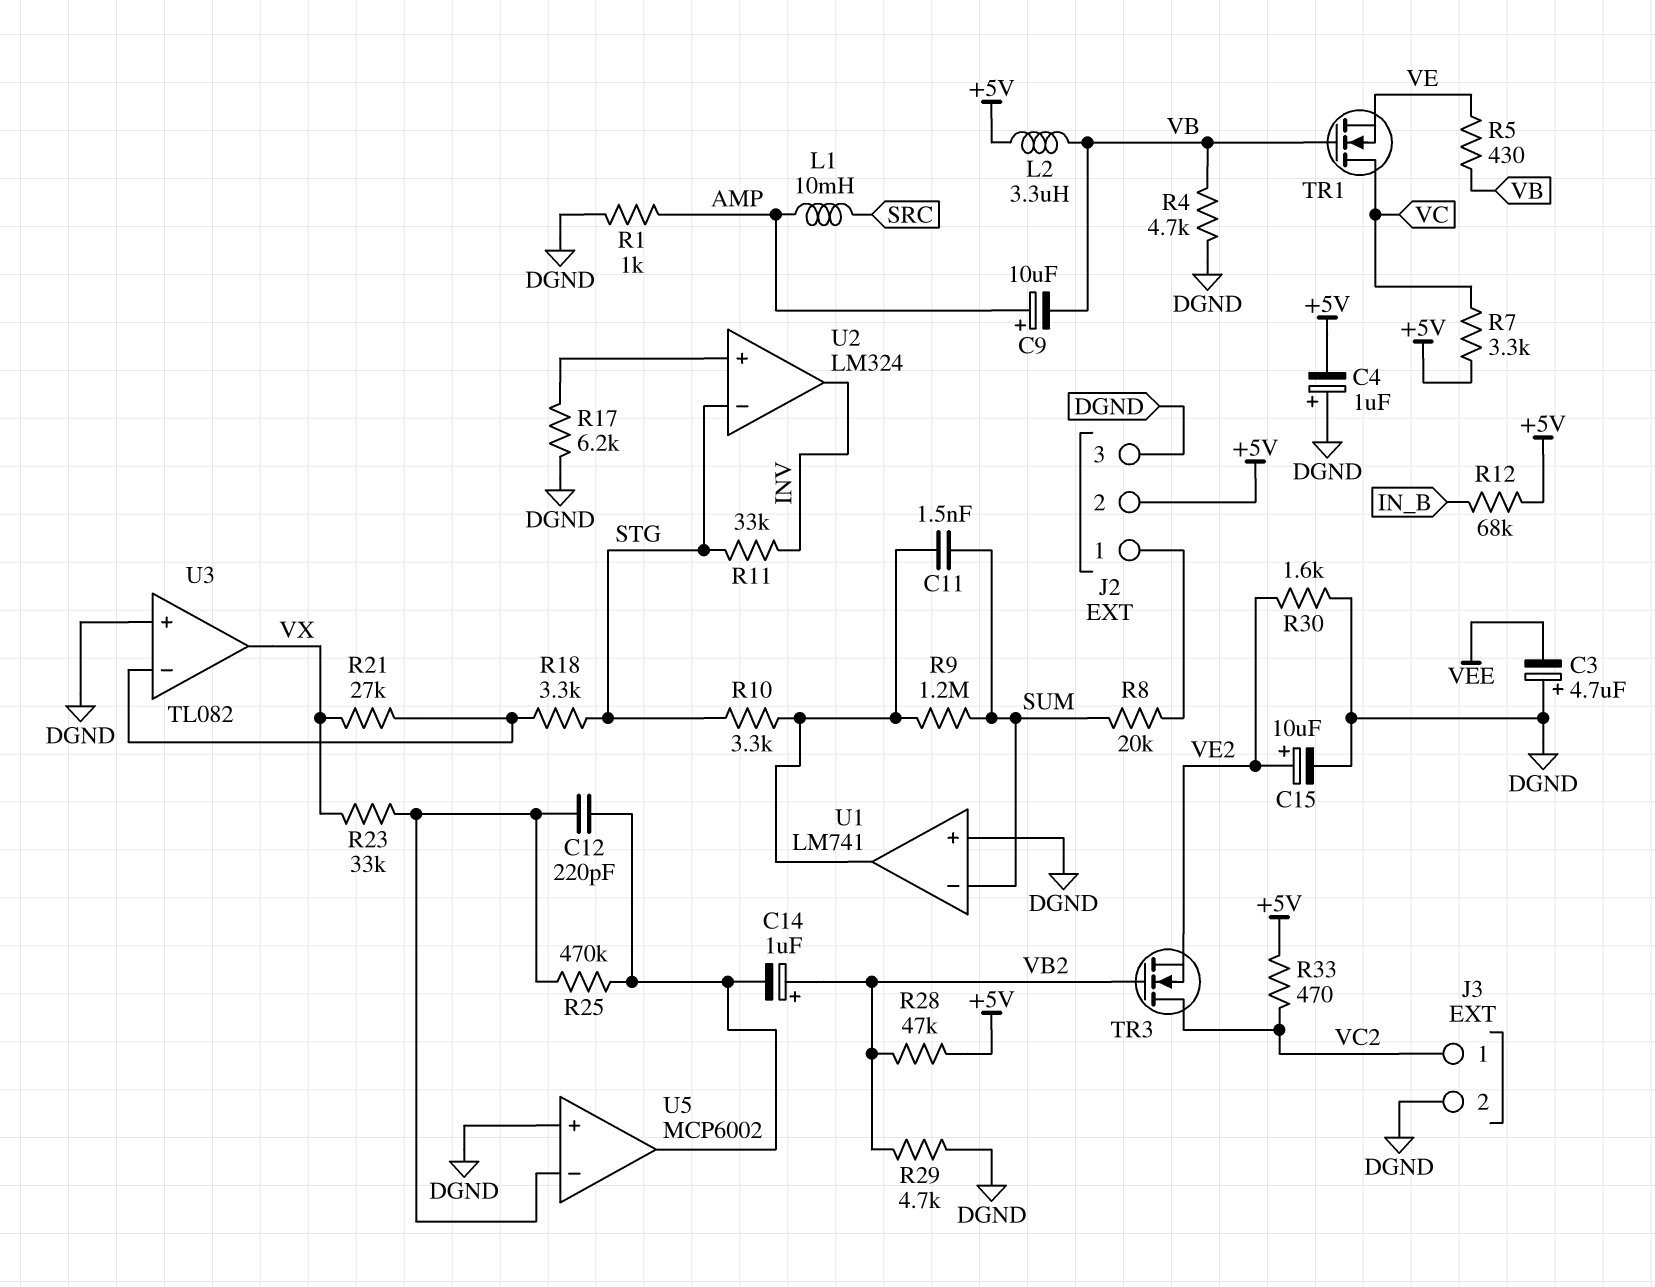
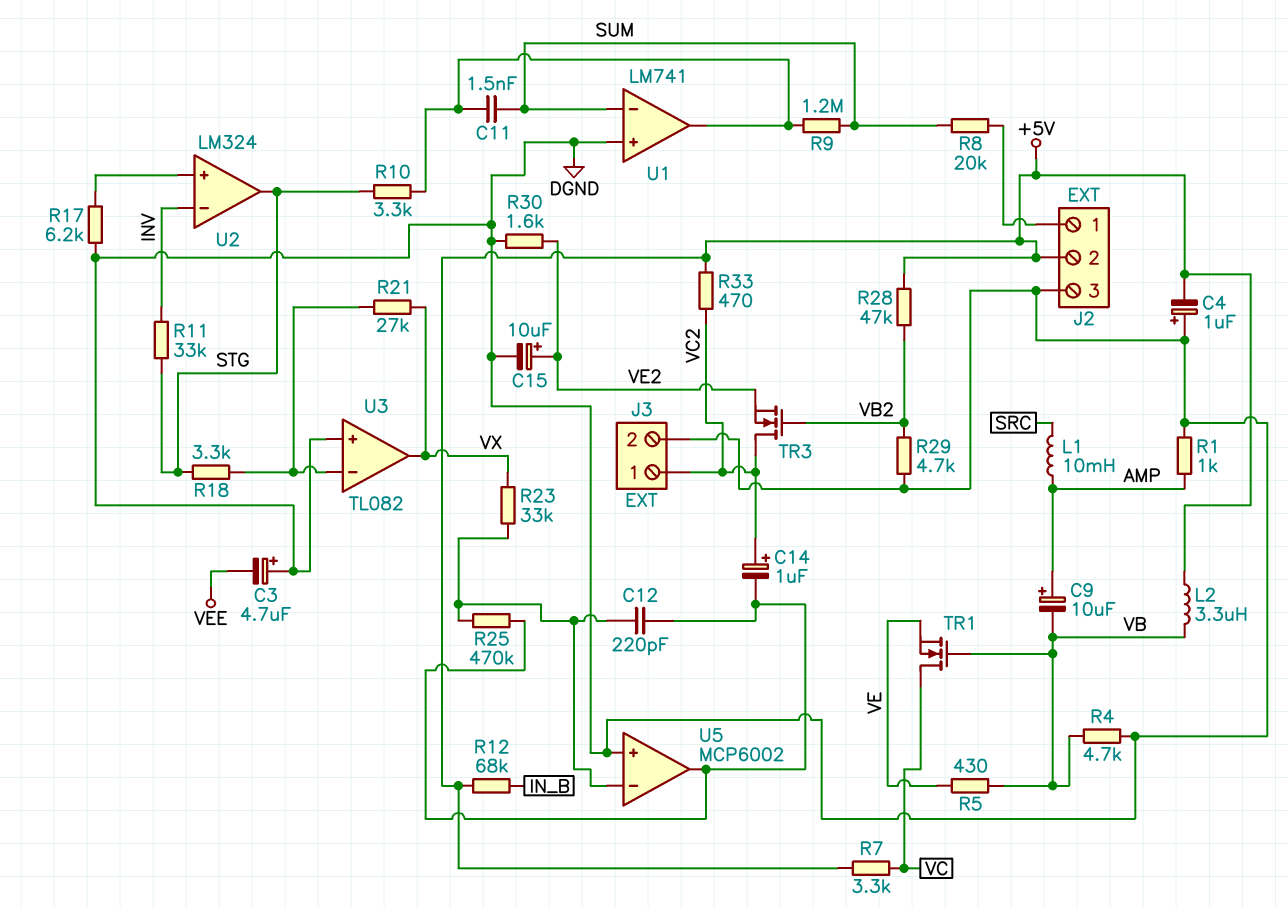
C14: 1uF (plus VB2, minus U5/out) -> 1uF (plus VC2, minus U5/out)
U2 pin in-: STG -> INV
U2 pin out: INV -> STG

